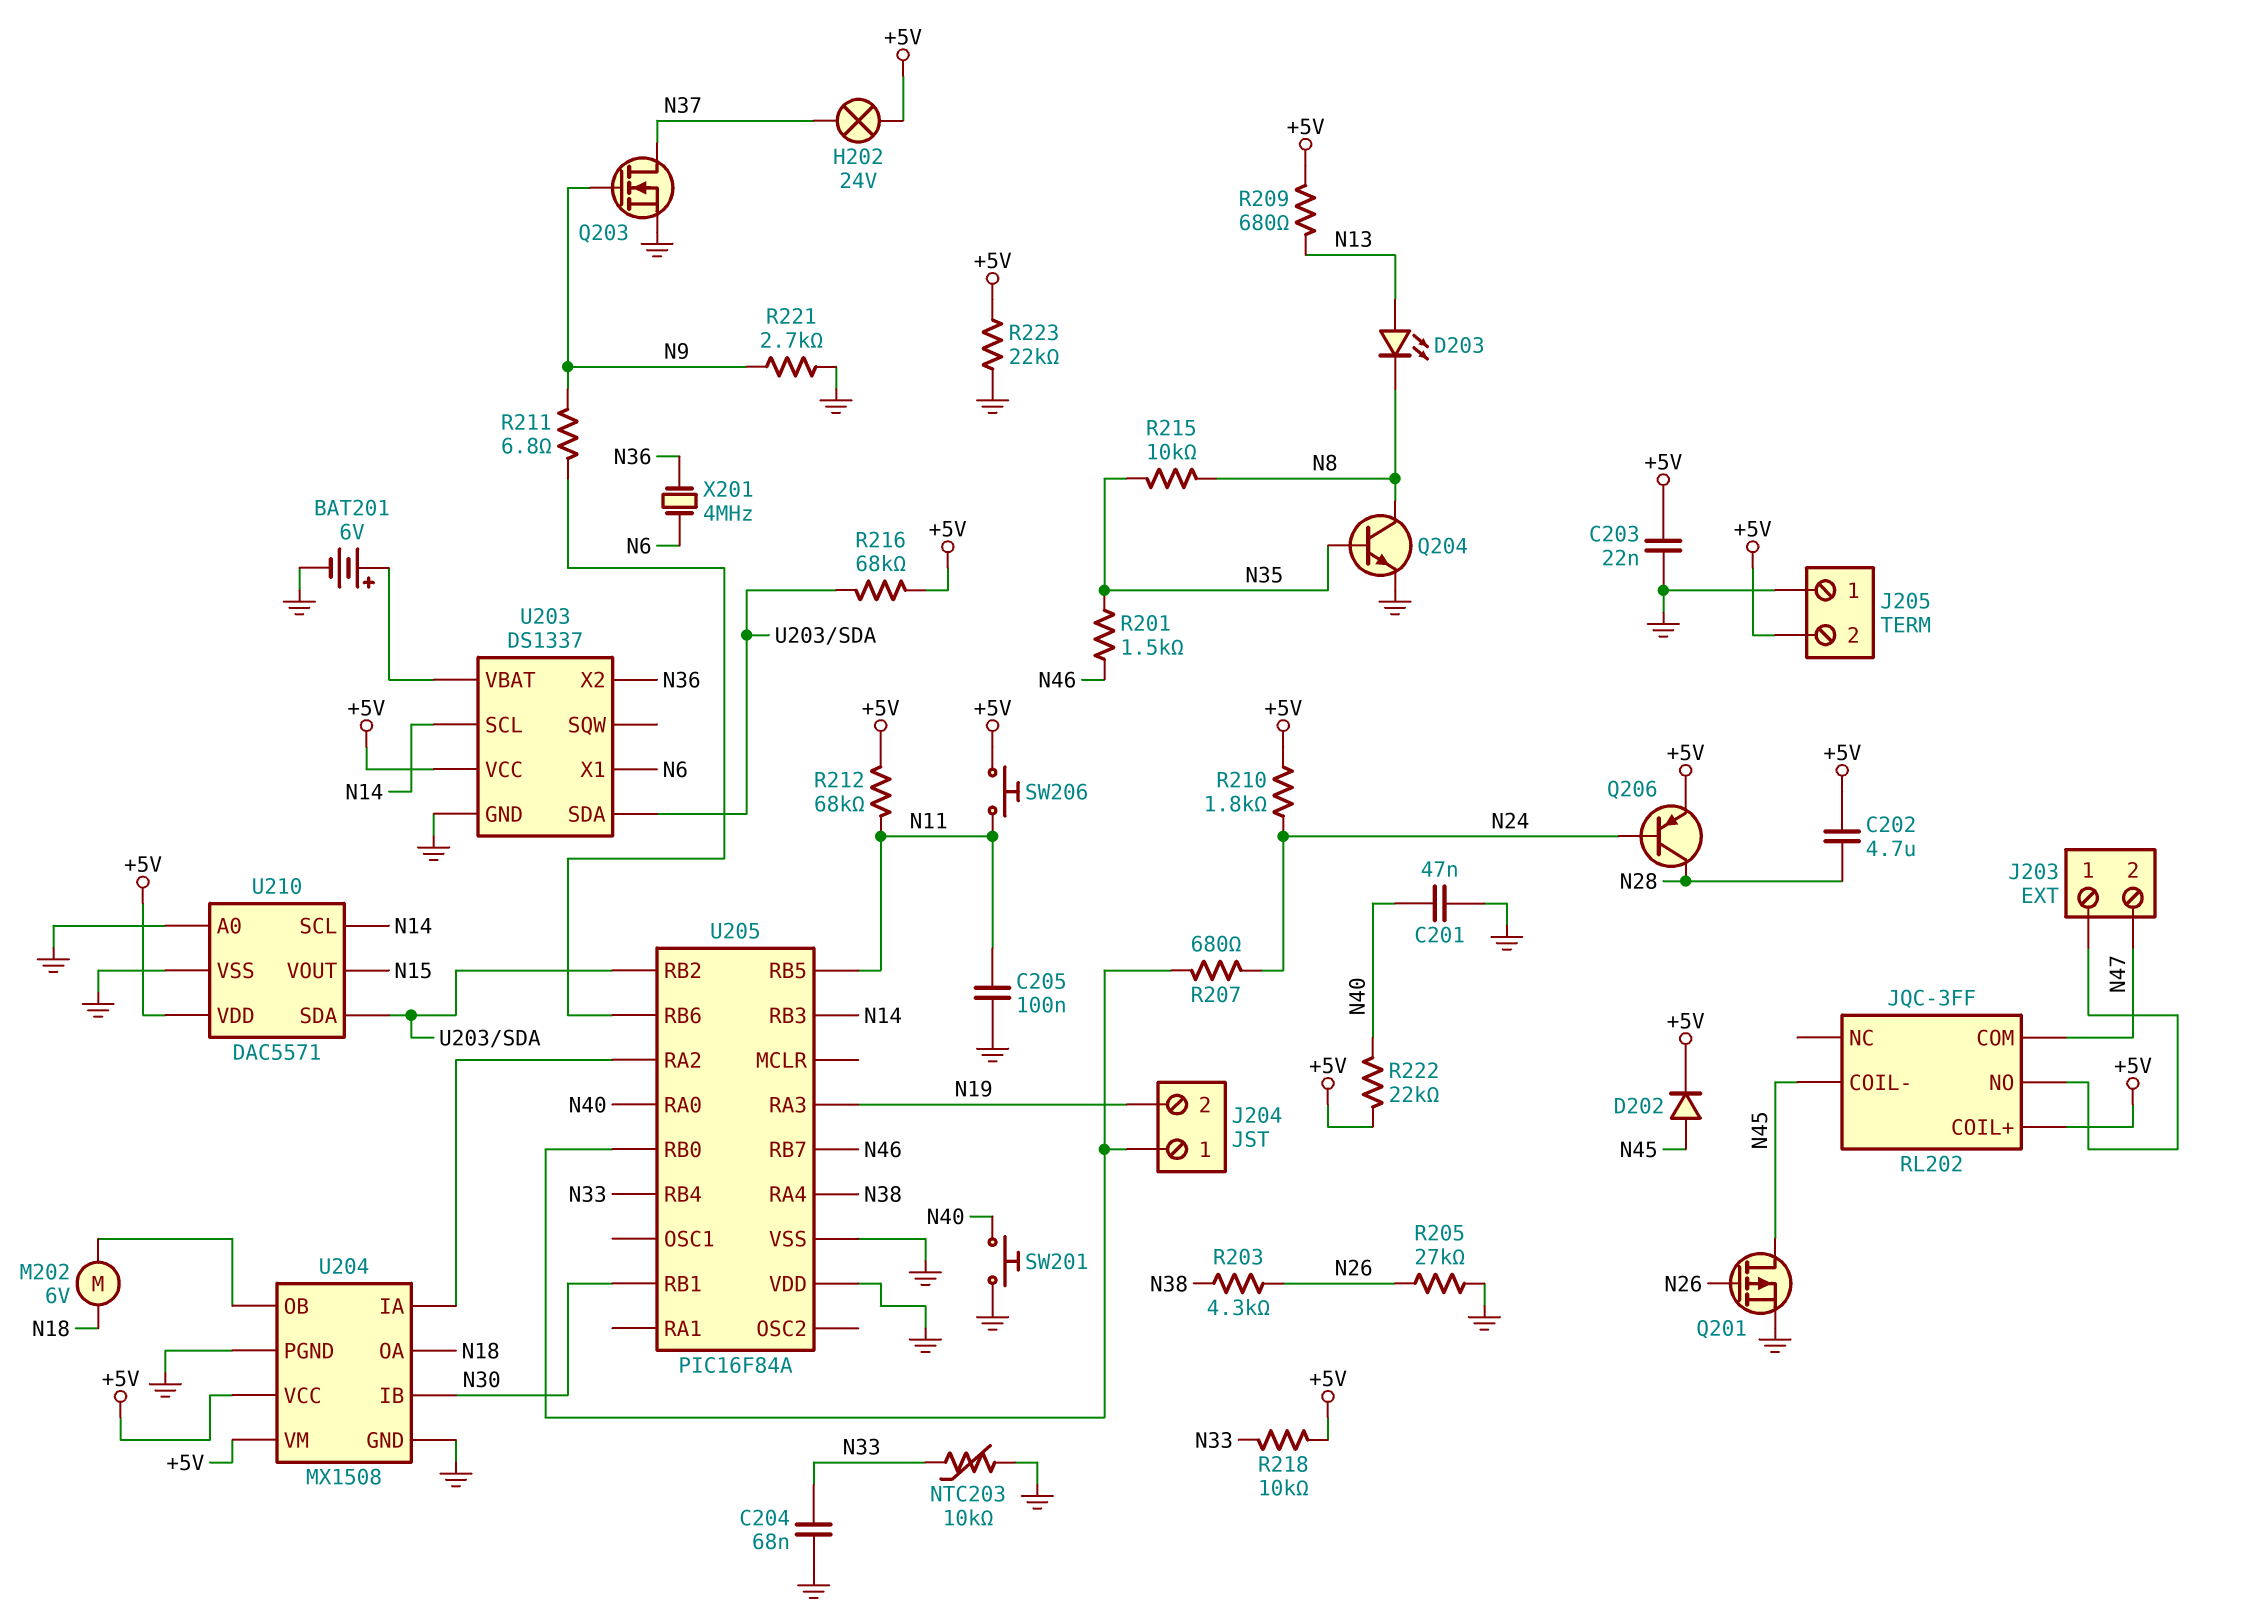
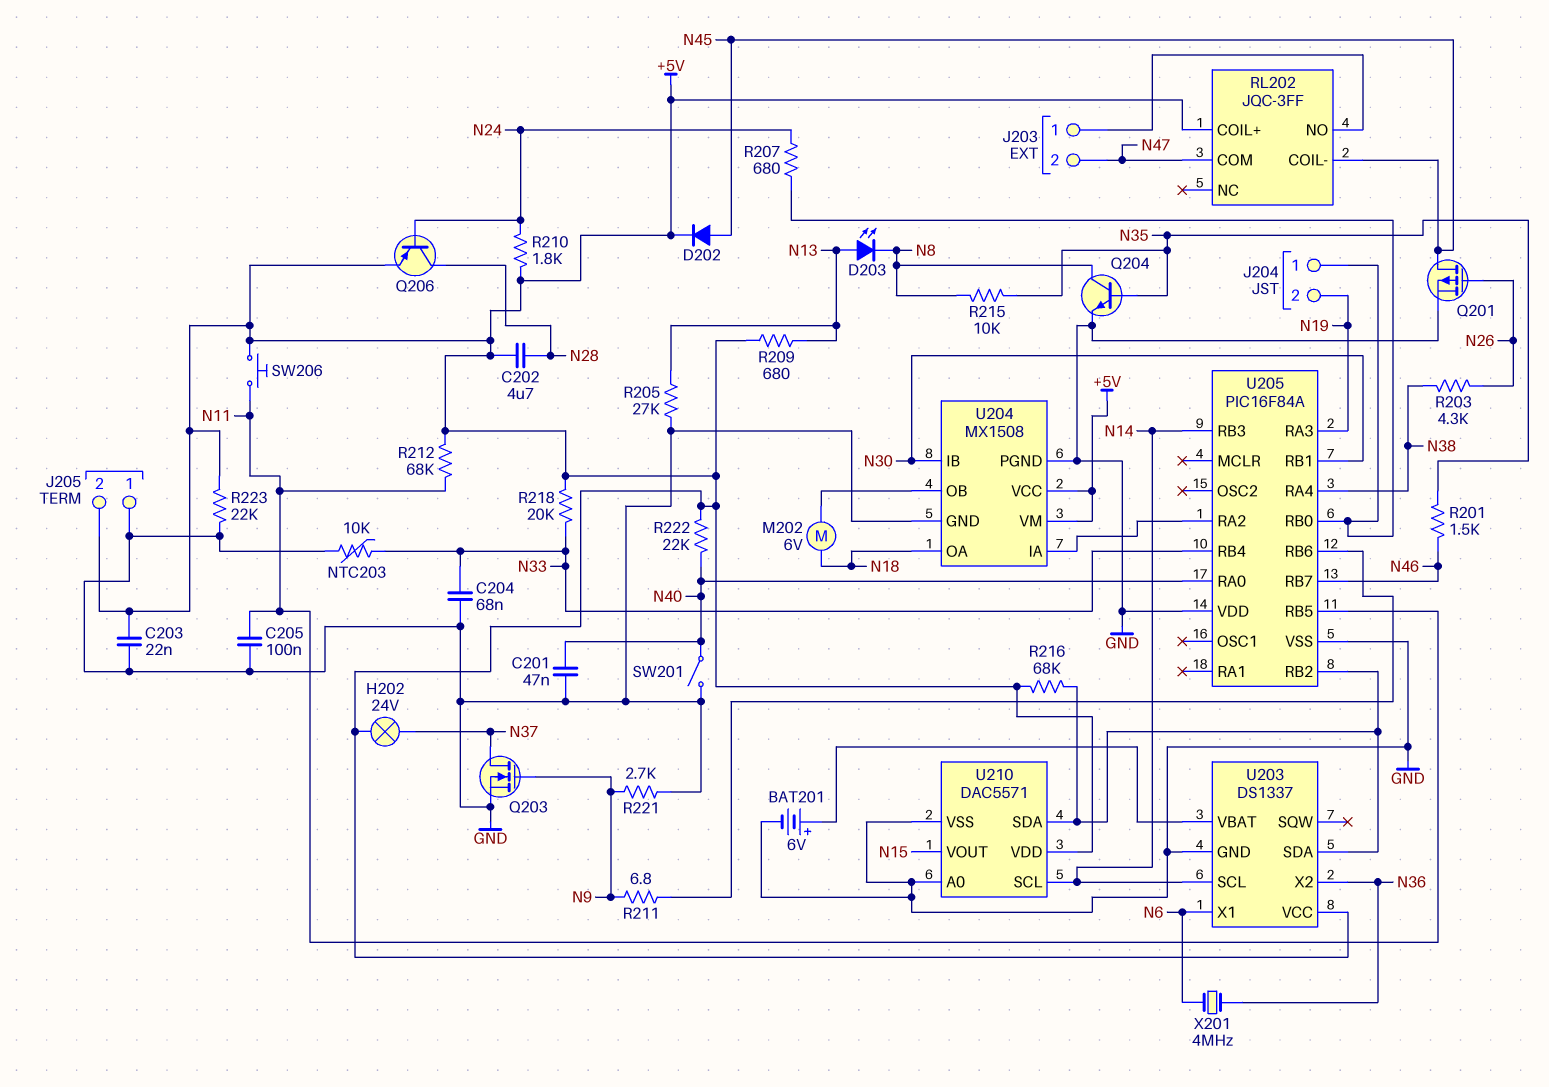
R205: 27k (GND, N26) -> 27k (GND, N13)
R218: 10k (+5V, N33) -> 20k (+5V, N33)
SW201: button (GND, N40) -> switch (GND, N40)

